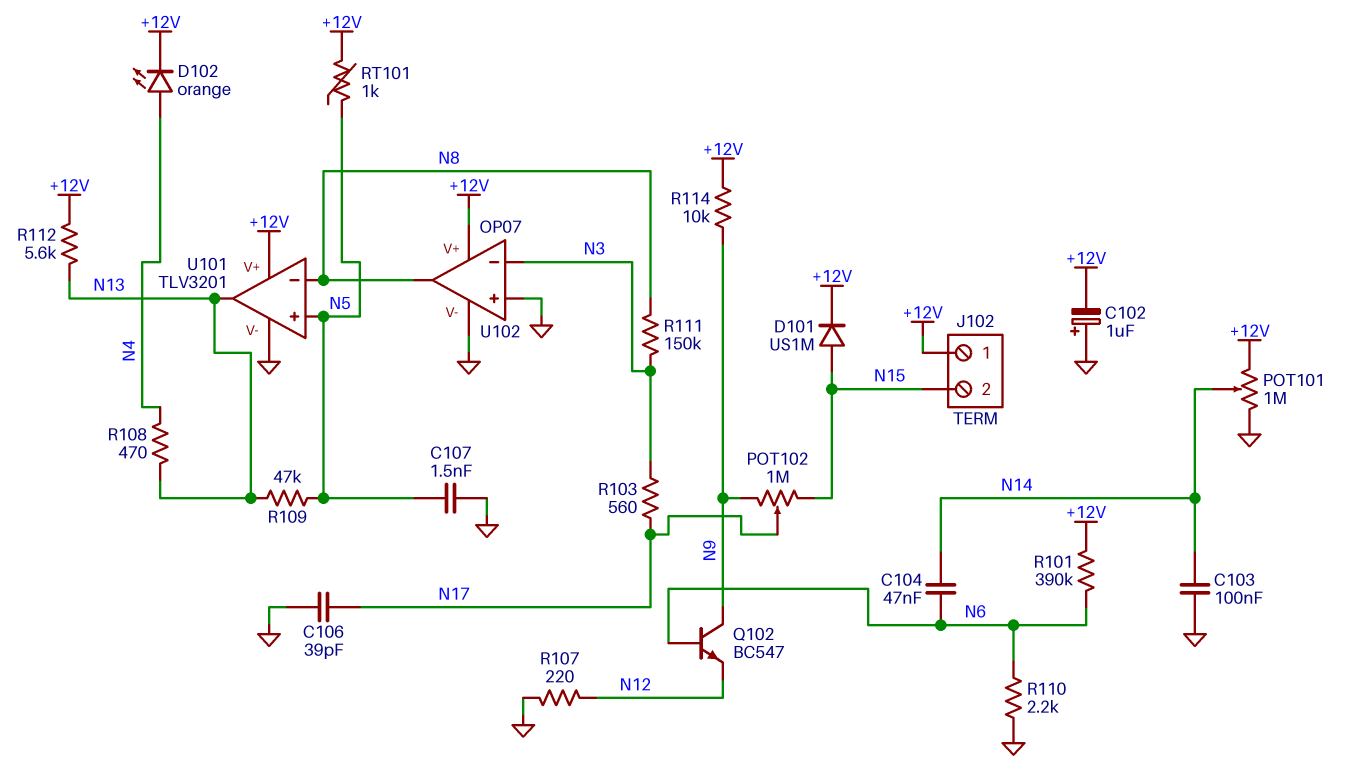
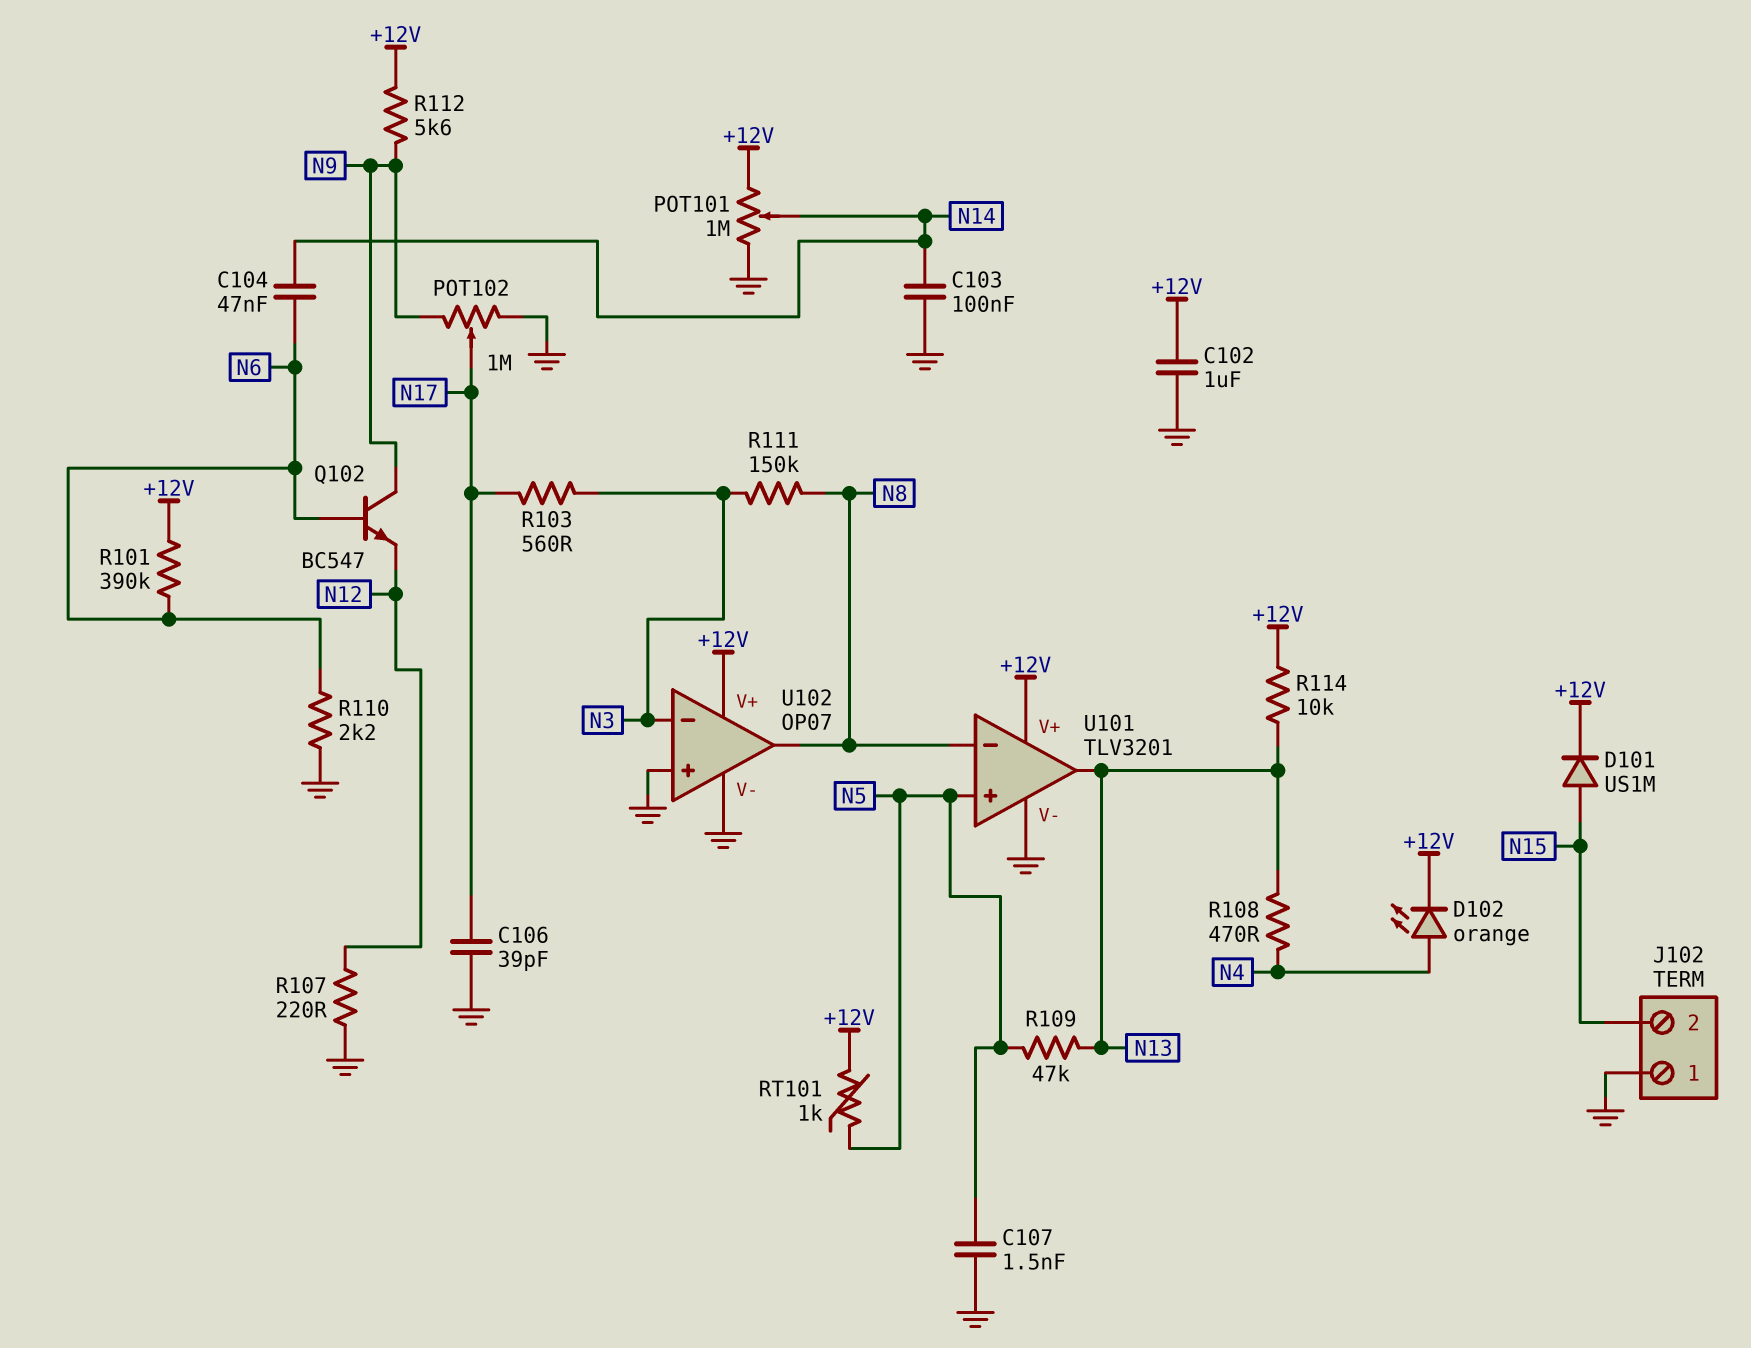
C102: 1uF (plus GND, minus +12V) -> 1uF (+12V, GND)
J102 pin 1: +12V -> GND
POT102: 1M (N9, N15, wiper N17) -> 1M (GND, N9, wiper N17)
R112: 5.6k (+12V, N13) -> 5.6k (+12V, N9)
R114: 10k (+12V, N9) -> 10k (+12V, N13)

